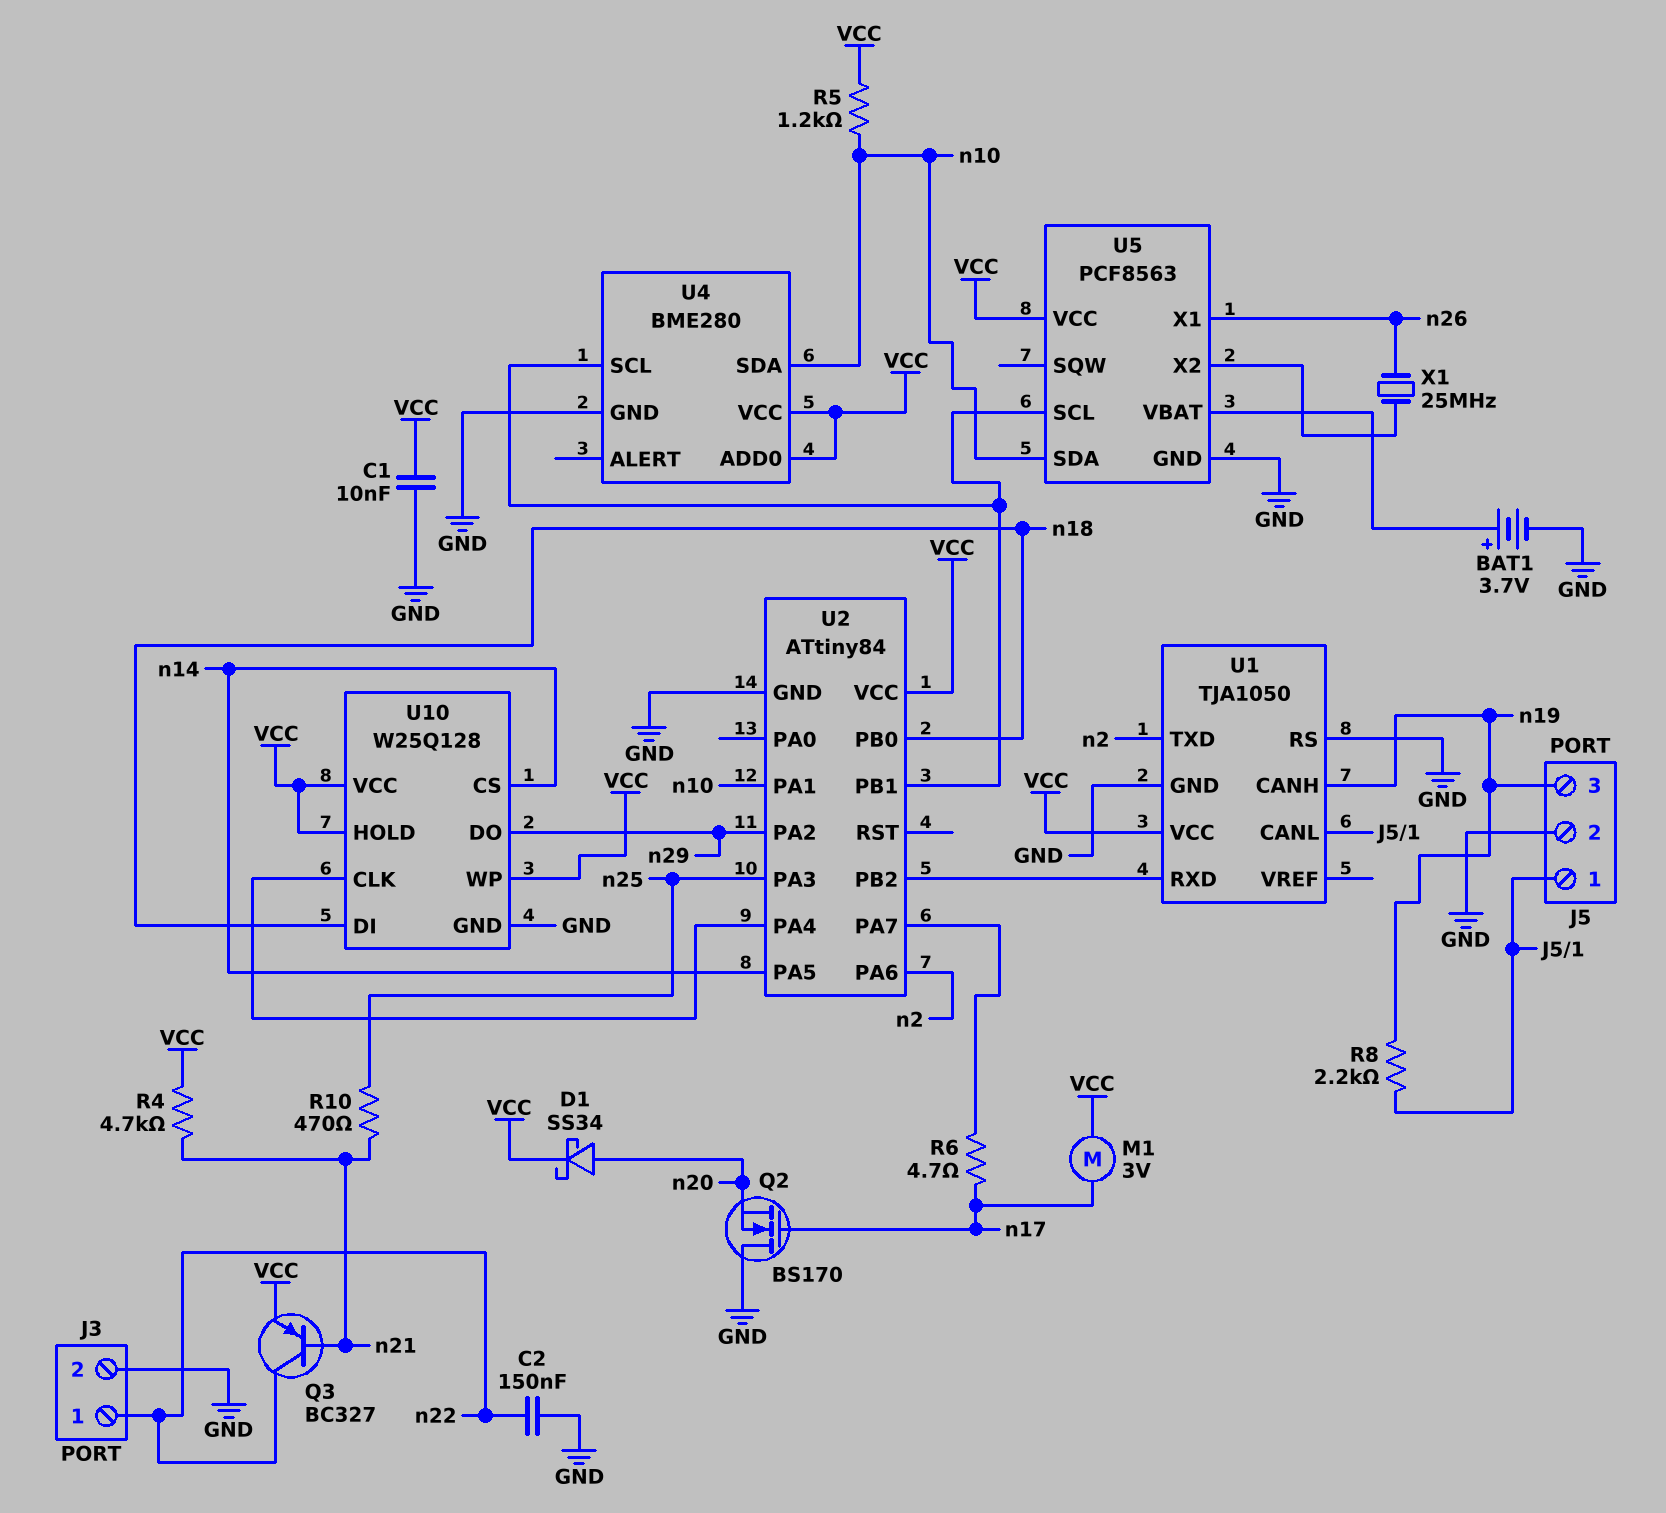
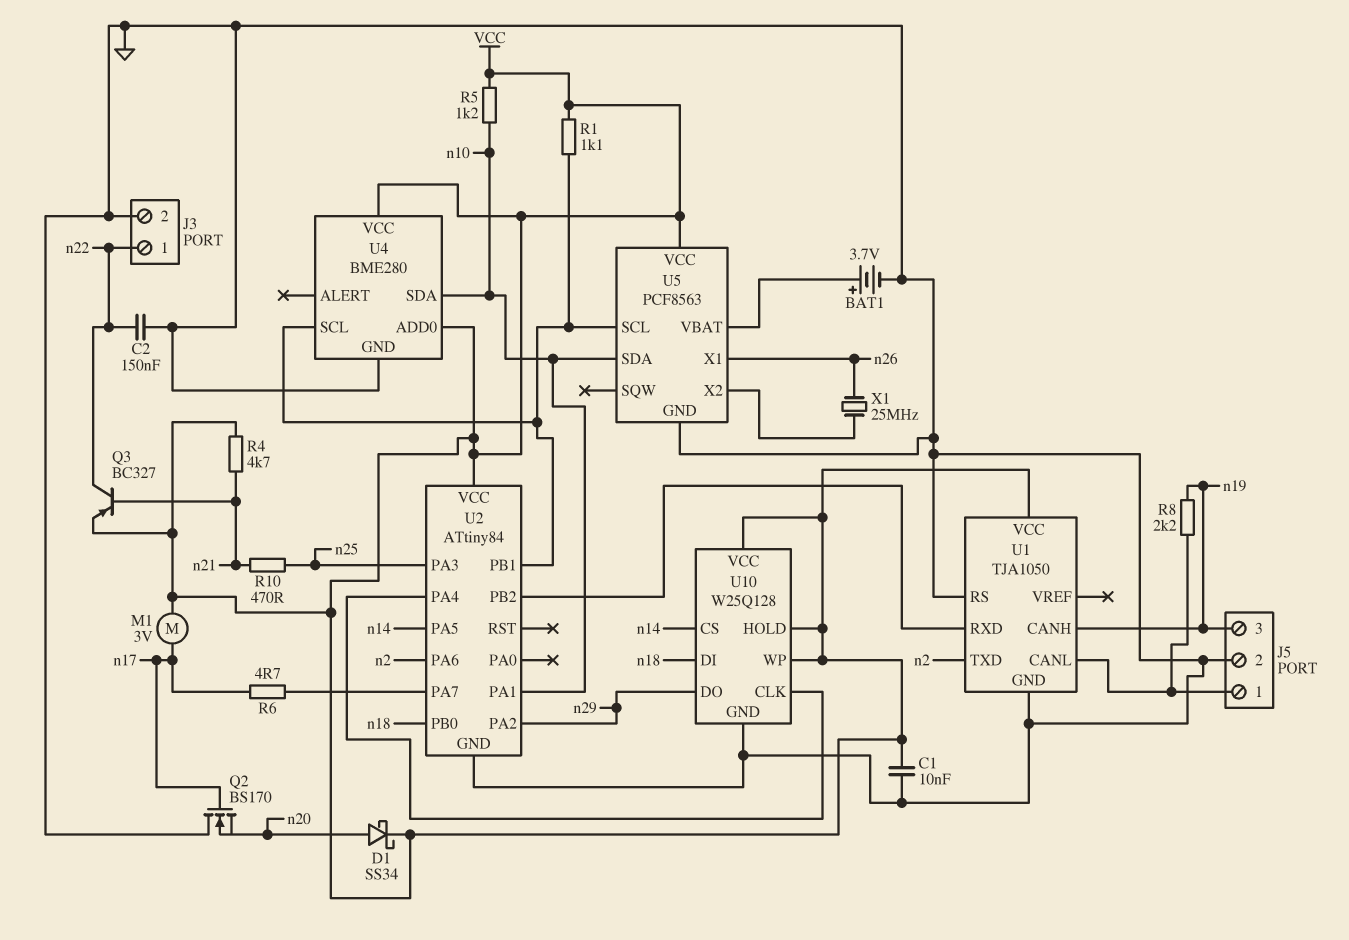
R1: none -> 1.1k (U2/PB1, VCC)

